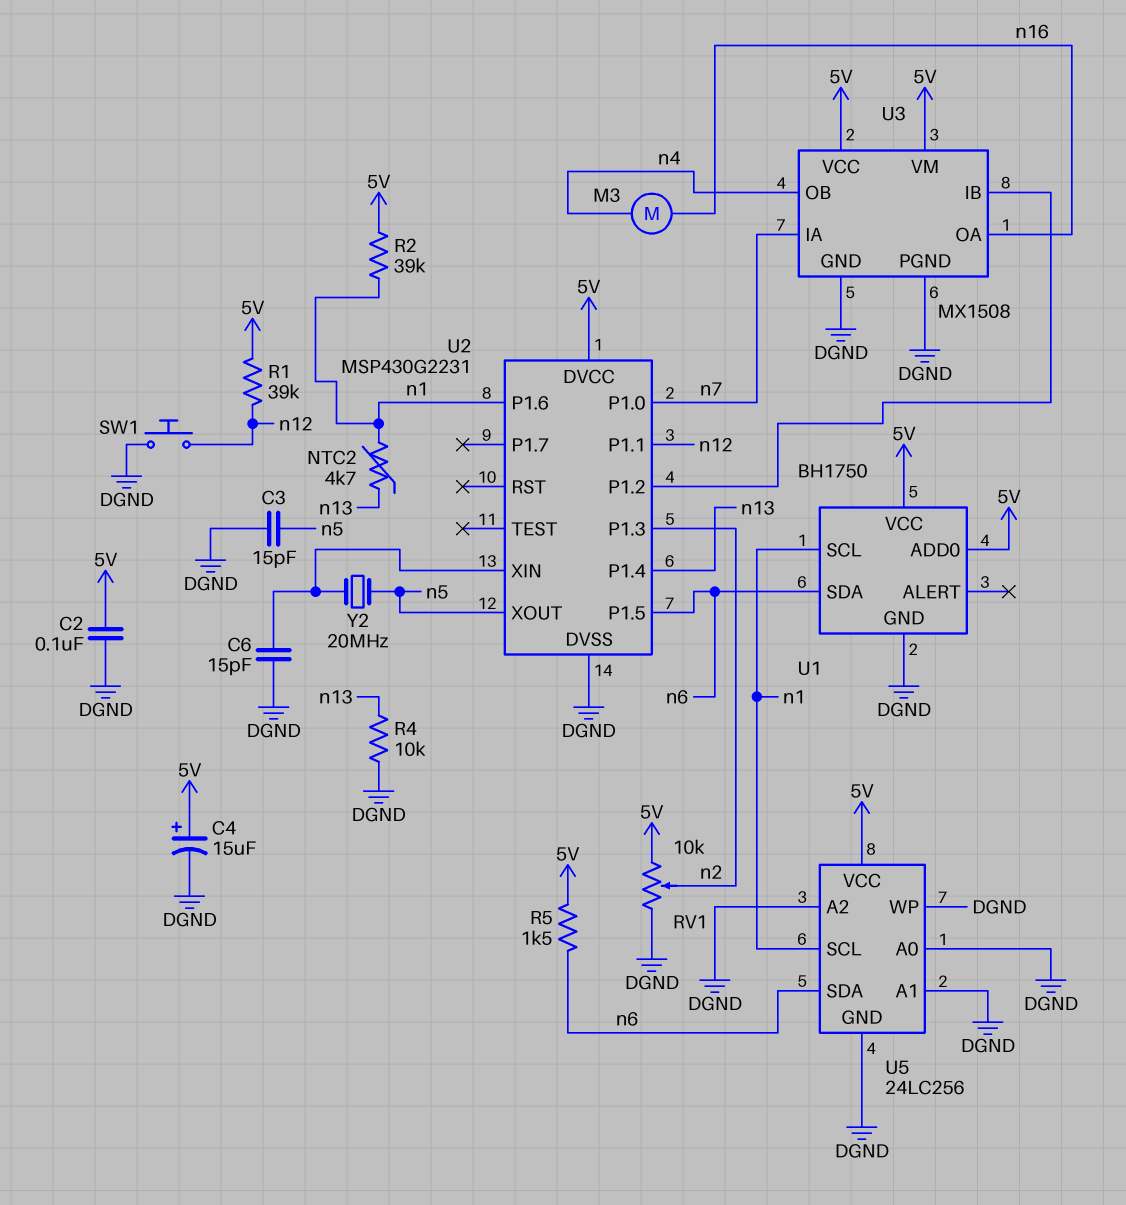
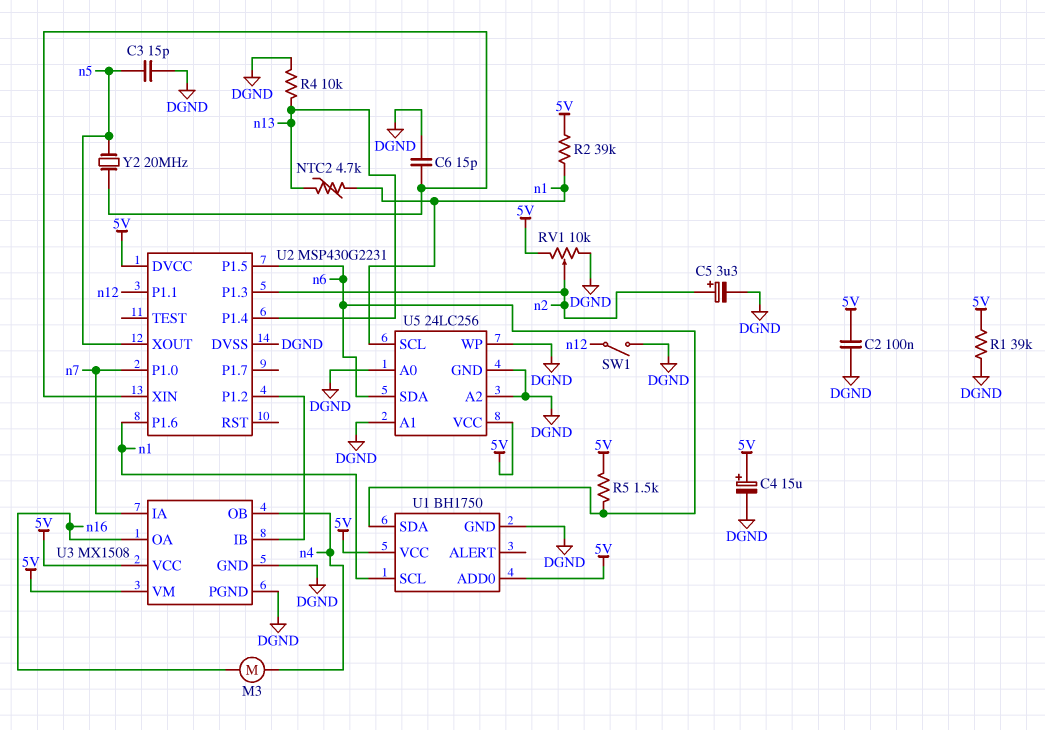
C5: none -> 3.3uF (plus n2, minus DGND)
R1: 39k (5V, n12) -> 39k (5V, DGND)
SW1: button (DGND, n12) -> switch (DGND, n12)

